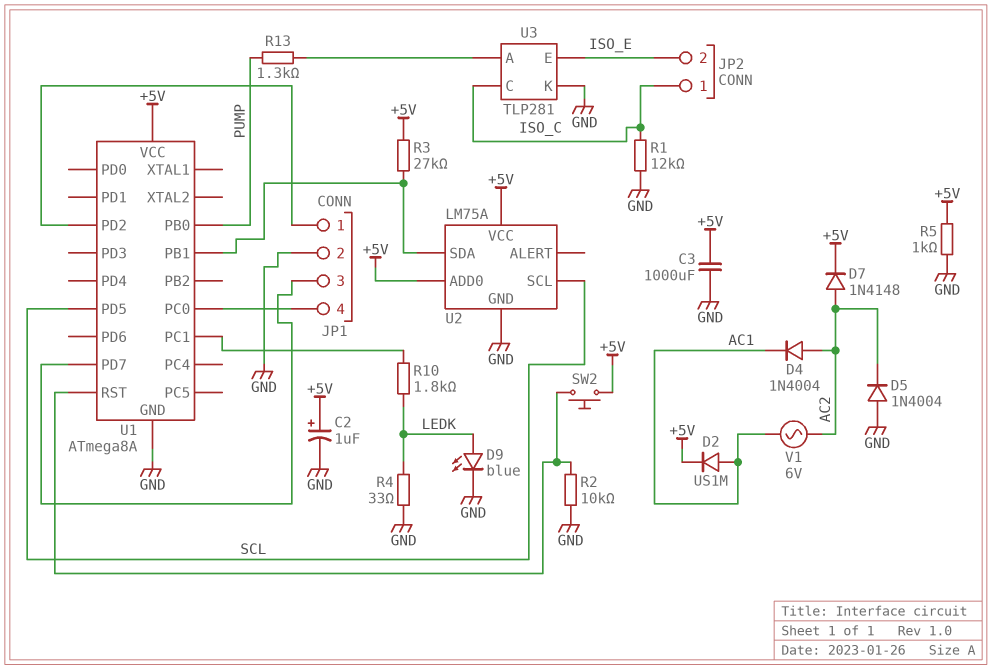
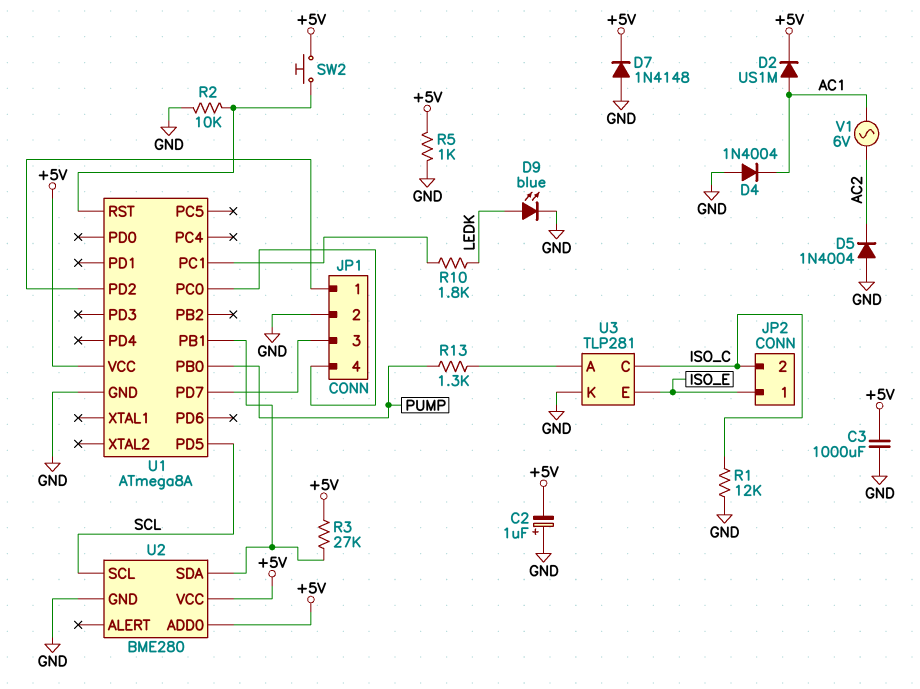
C2: 1uF (plus +5V, minus GND) -> 1uF (plus GND, minus +5V)
D4: diode 1N4004 (A AC2, K AC1) -> diode 1N4004 (A GND, K AC1)
D7: diode 1N4148 (A AC2, K +5V) -> diode 1N4148 (A GND, K +5V)
JP2 pin 1: ISO_C -> ISO_E
JP2 pin 2: ISO_E -> ISO_C
R4: 33 (GND, LEDK) -> none
U2: LM75A -> BME280

